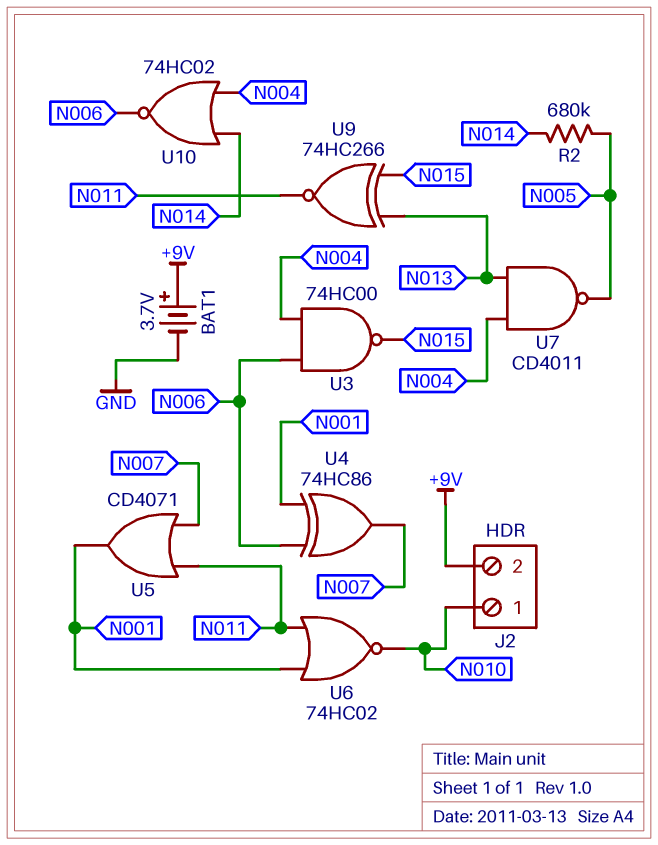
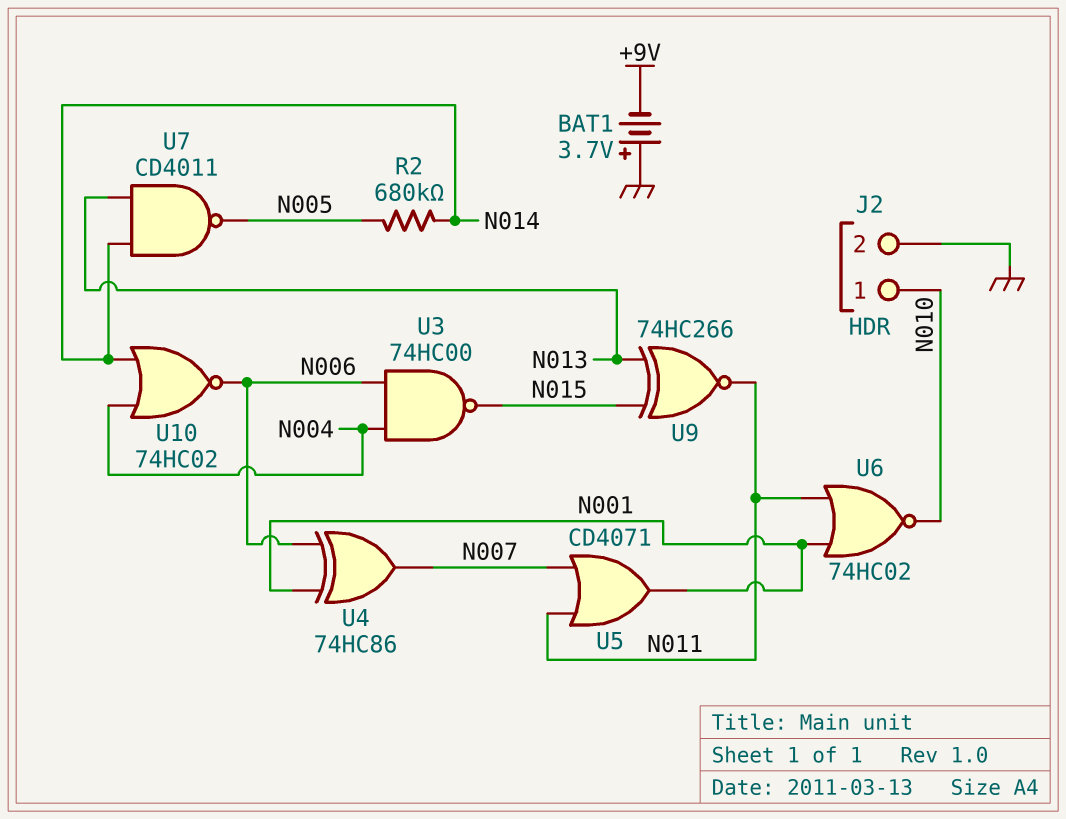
BAT1: 3.7V (plus +9V, minus GND) -> 3.7V (plus GND, minus +9V)
J2 pin 2: +9V -> GND
U7: NAND CD4011 (in N004, in N013, out N005) -> NAND CD4011 (in N013, in N014, out N005)

